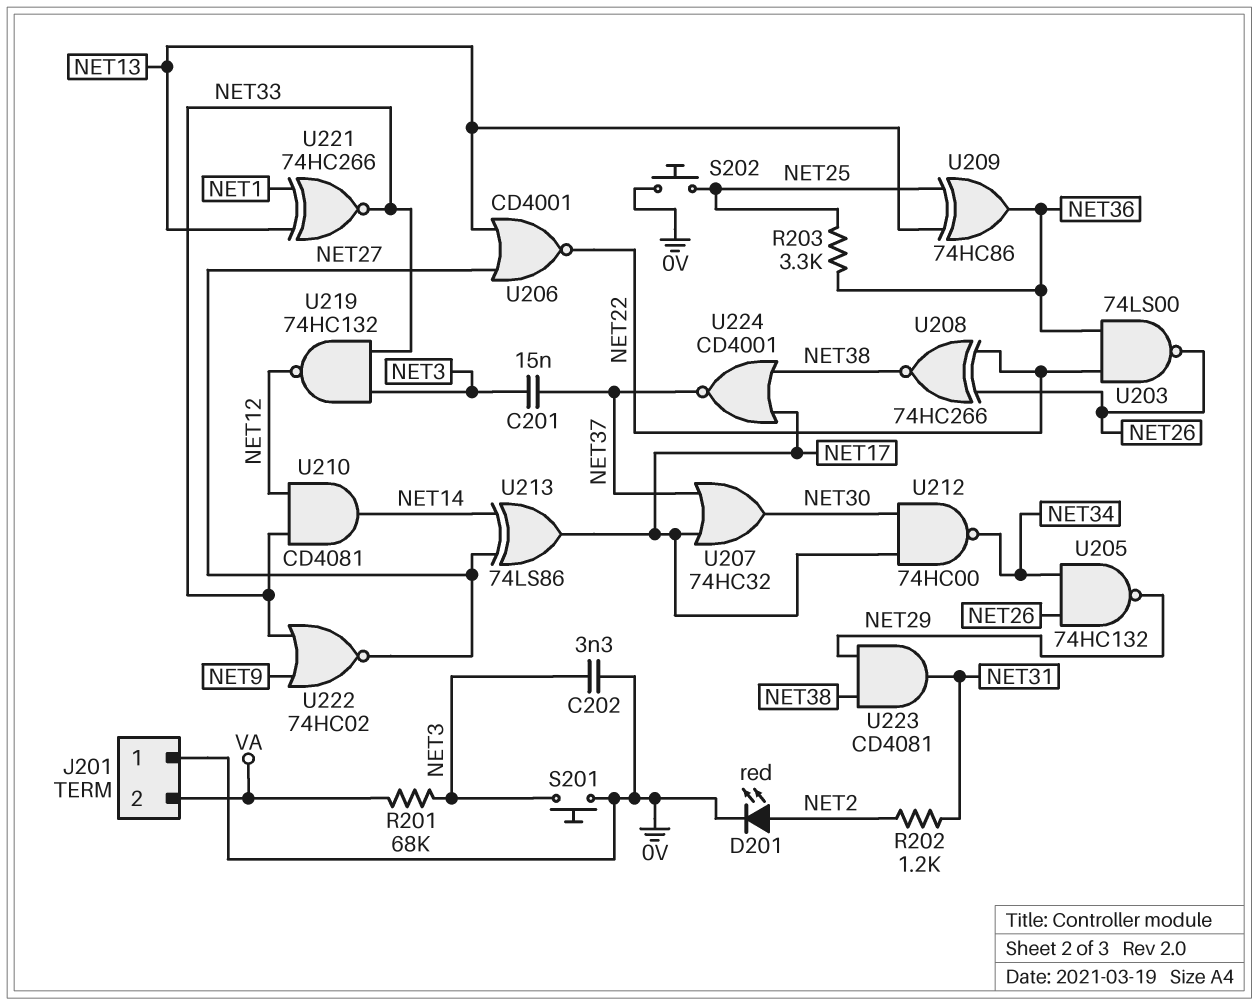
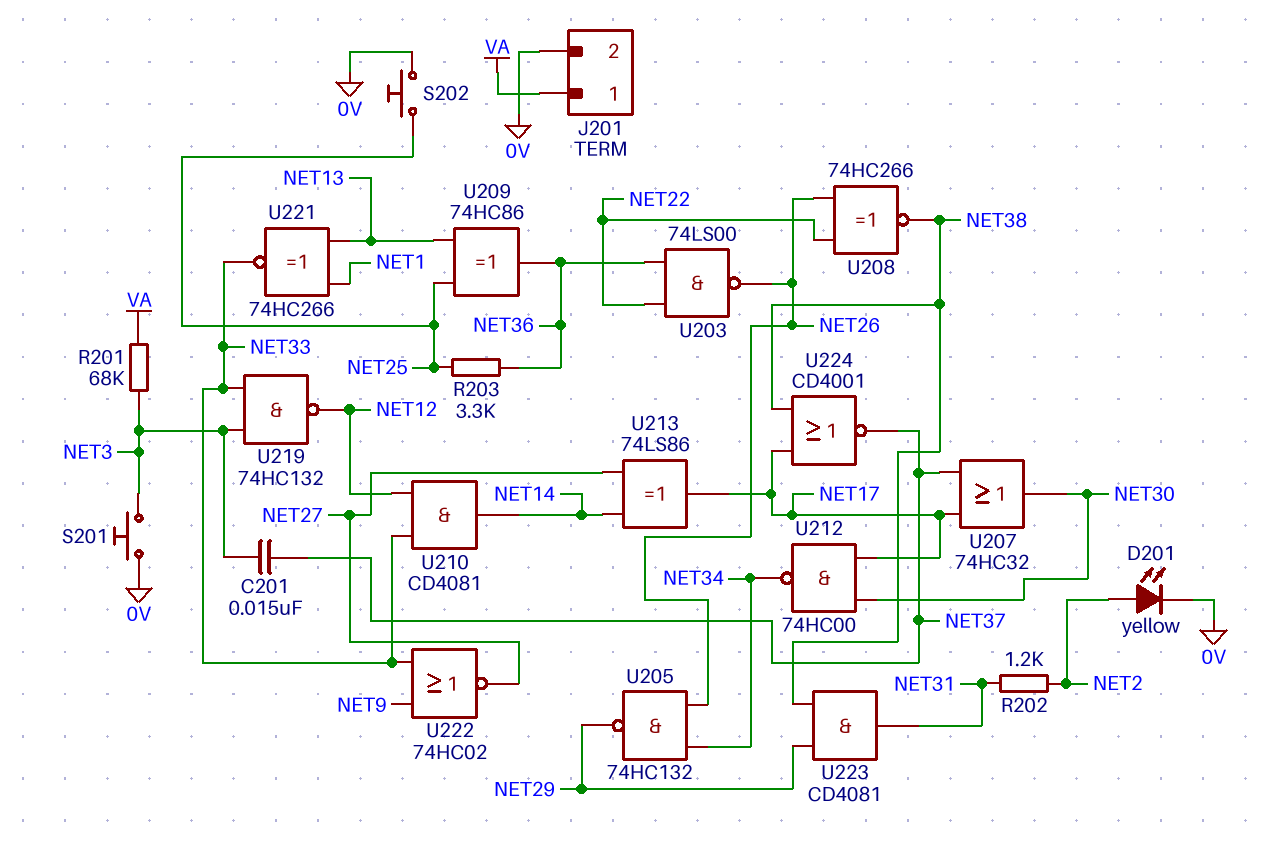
C202: 3.3nF (0V, NET3) -> none
D201: LED red (A NET2, K 0V) -> LED yellow (A NET2, K 0V)
J201 pin 1: 0V -> VA
J201 pin 2: VA -> 0V
U206: NOR CD4001 (in NET13, in NET27, out NET22) -> none

